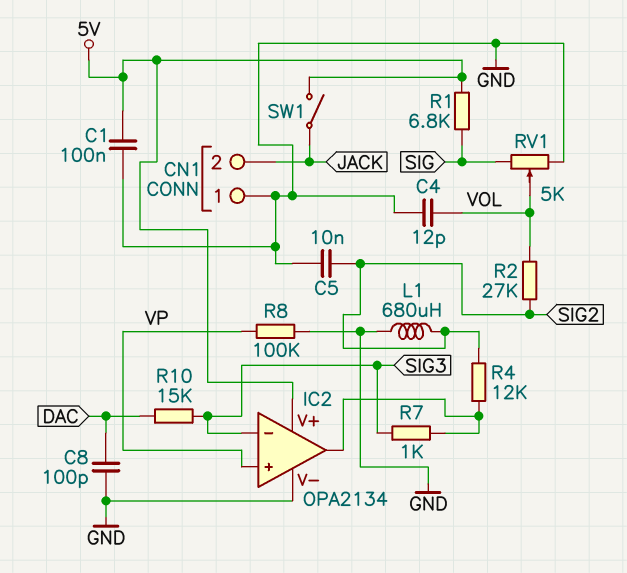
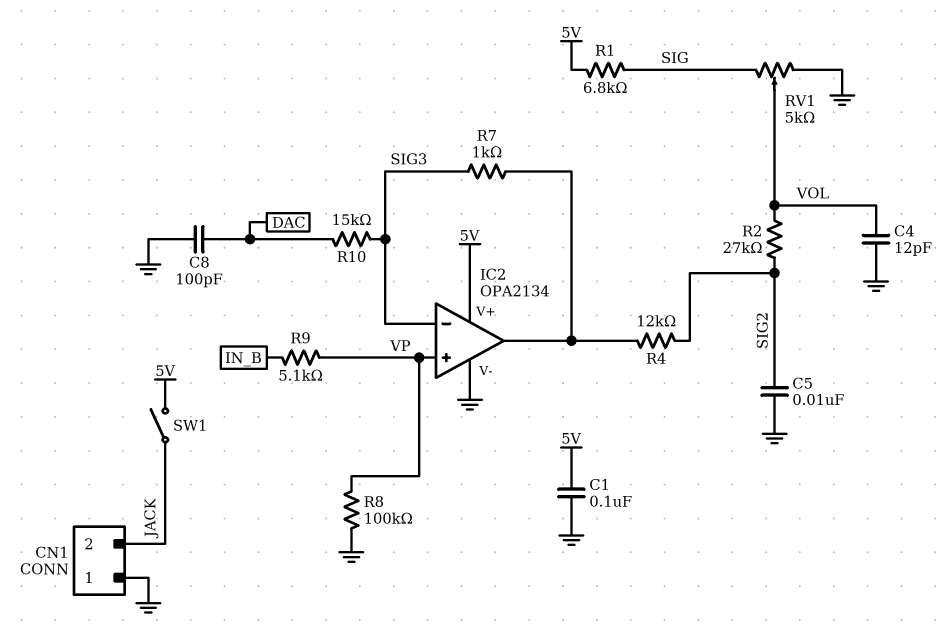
L1: 680uH (GND, SIG2) -> none
R9: none -> 5.1k (IN_B, VP)

